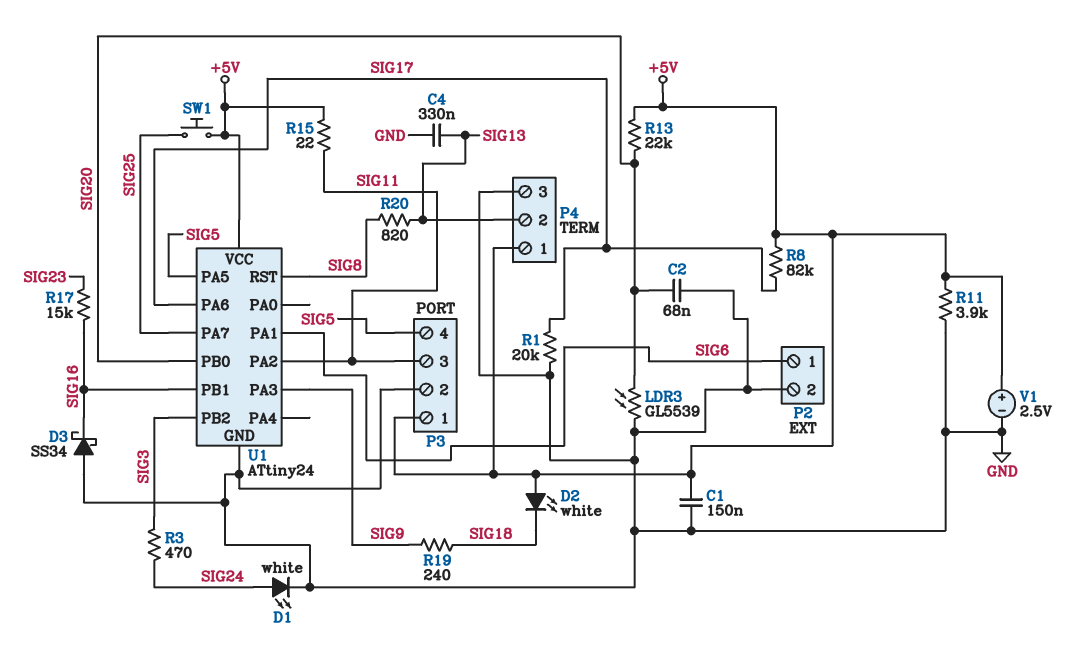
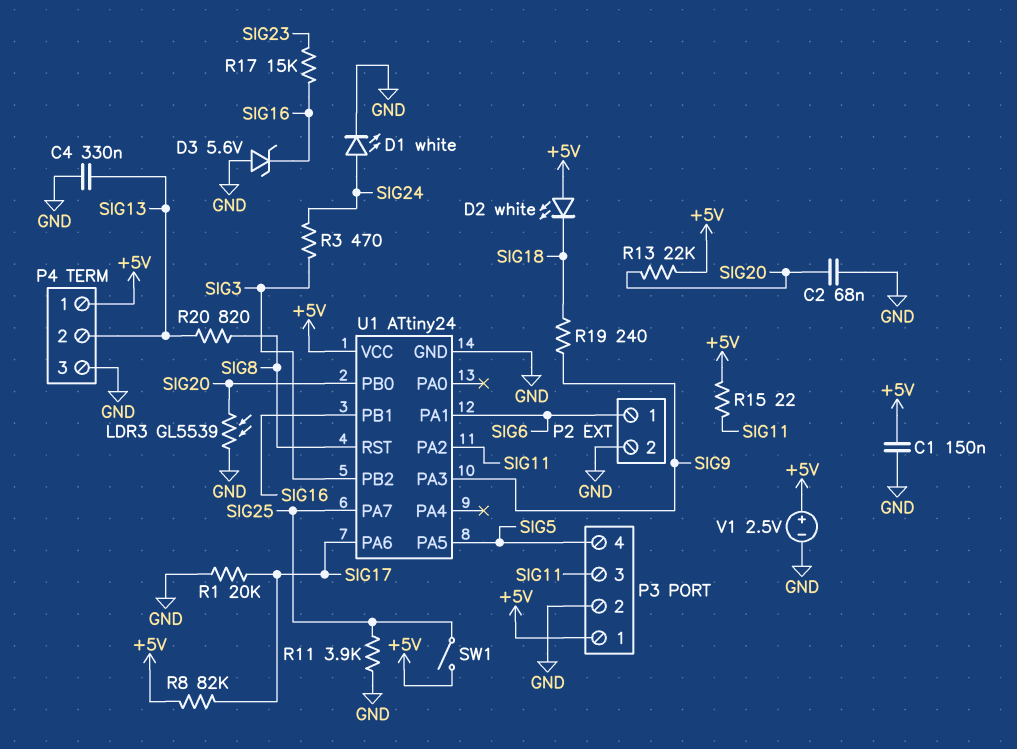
D3: schottky SS34 (A GND, K SIG16) -> zener 5.6V (A GND, K SIG16)
R11: 3.9k (+5V, GND) -> 3.9k (GND, SIG25)
SW1: button (+5V, SIG25) -> switch (+5V, SIG25)

